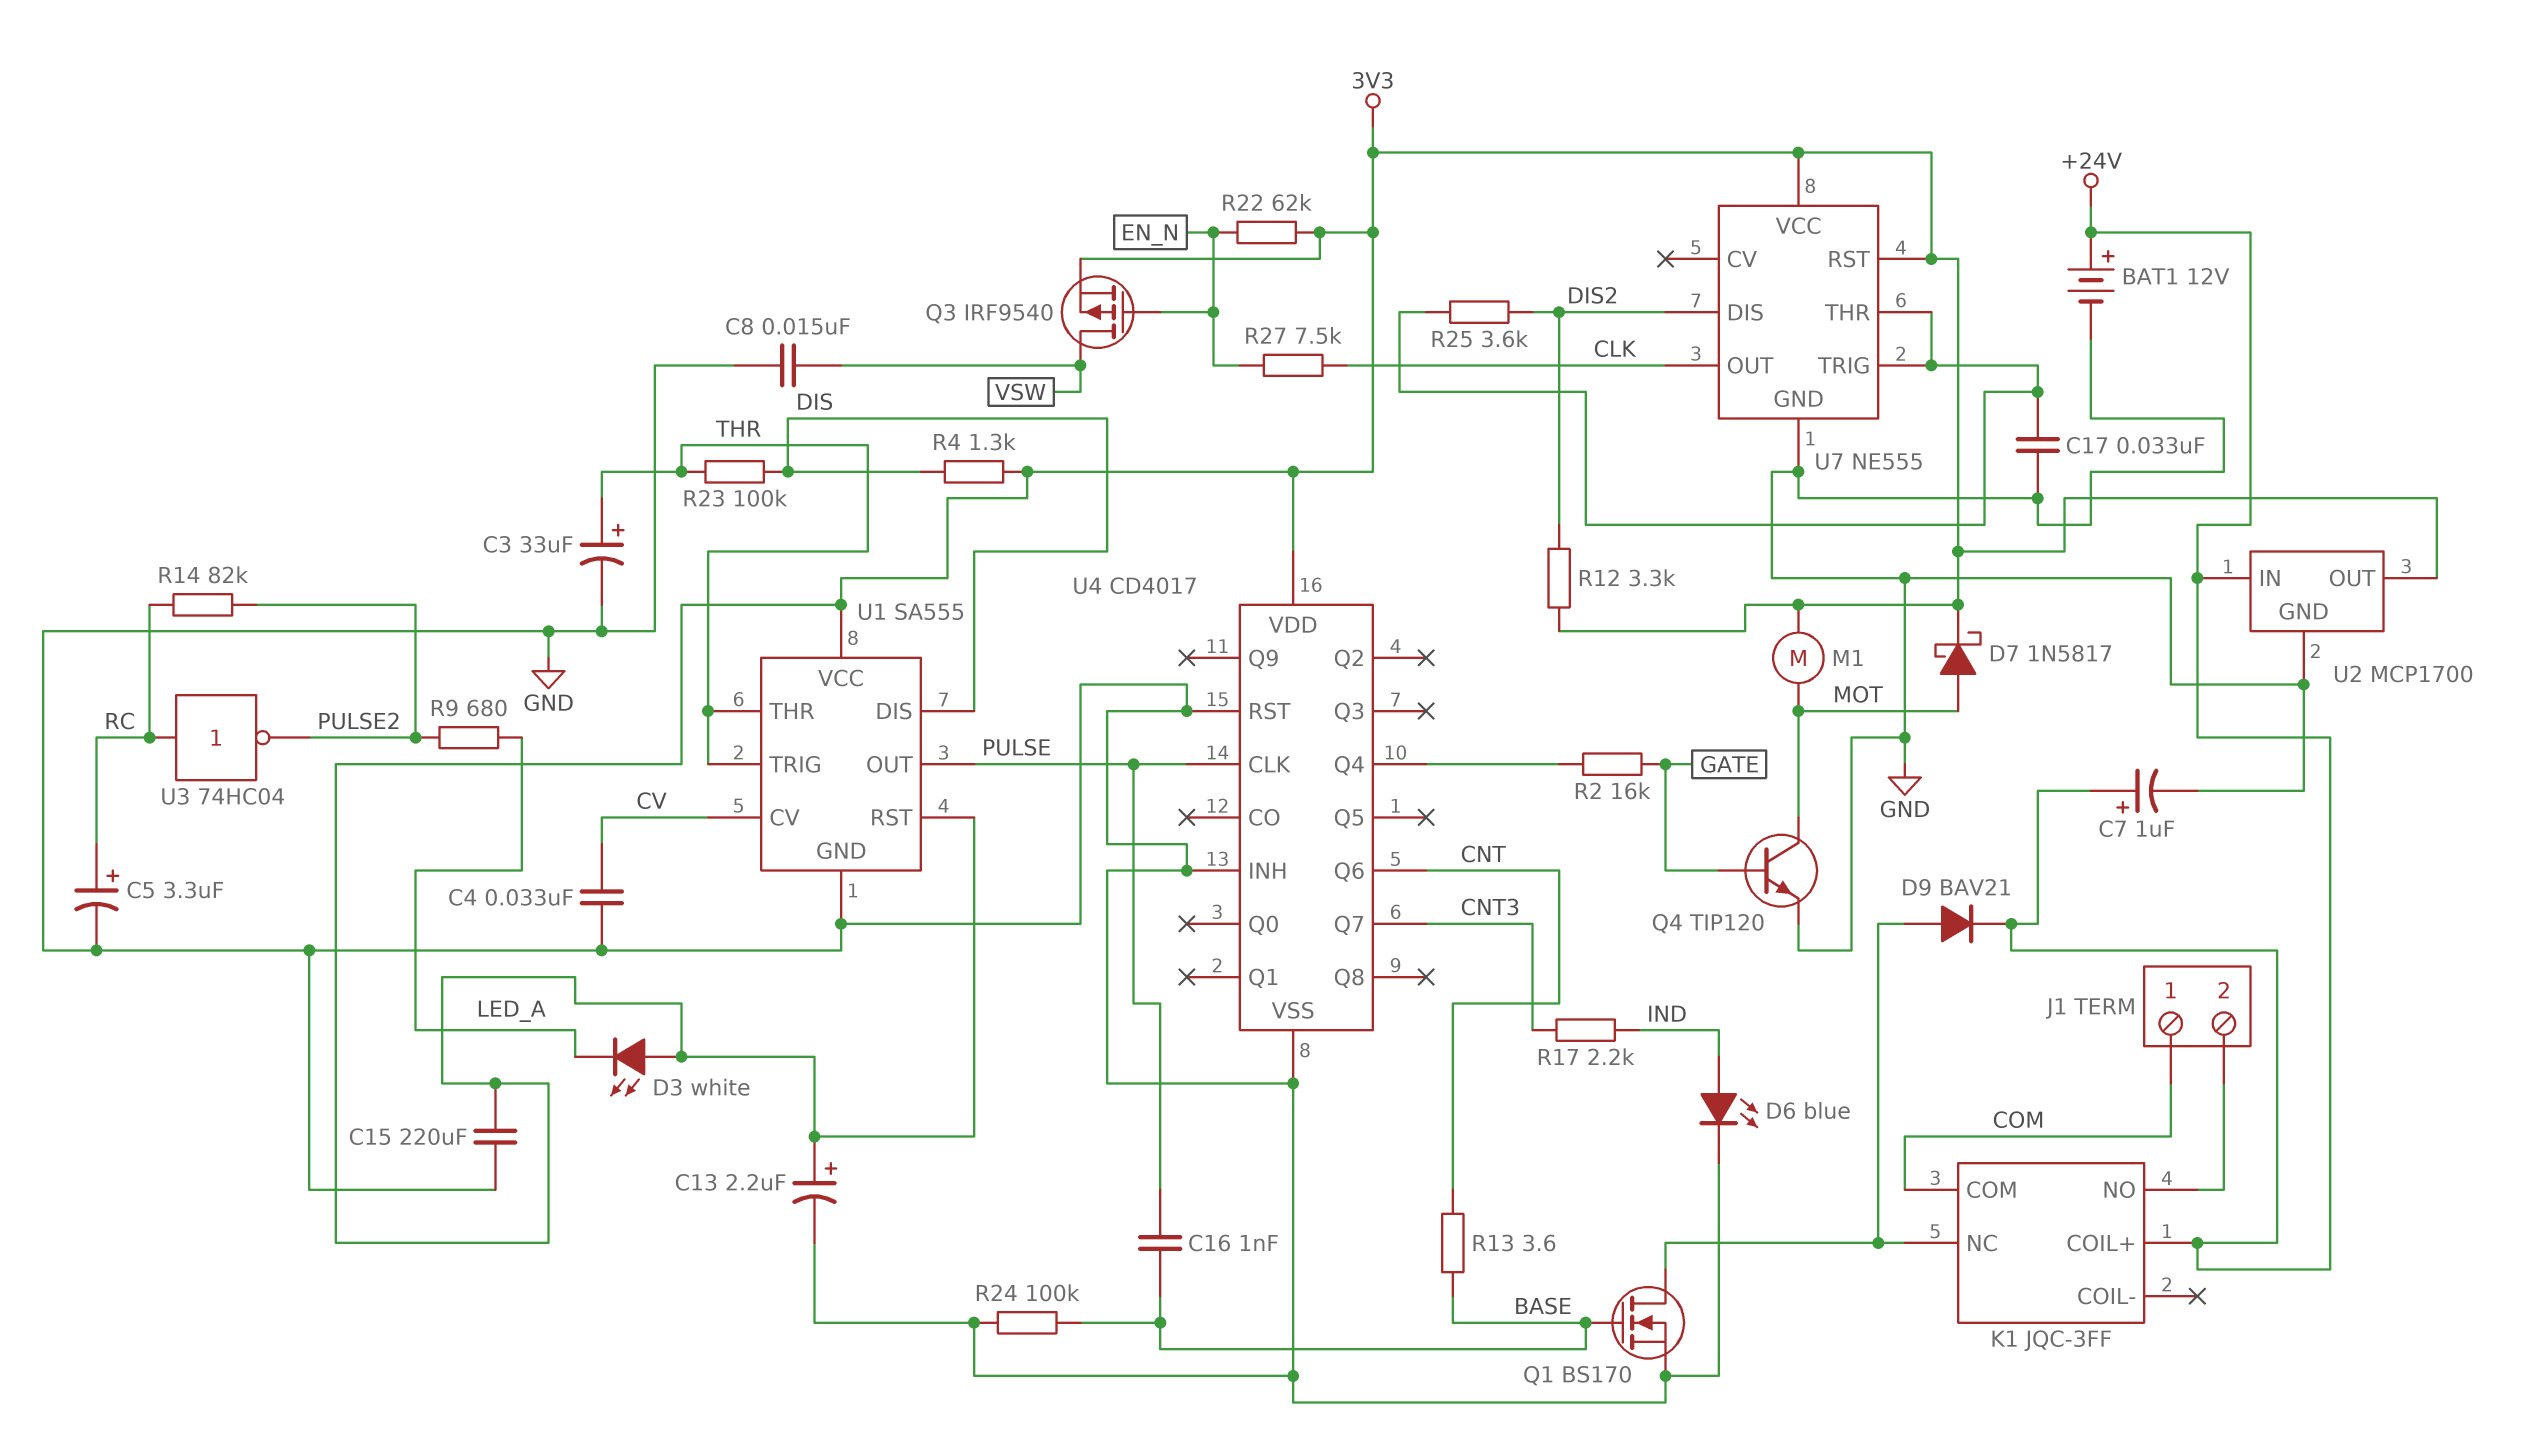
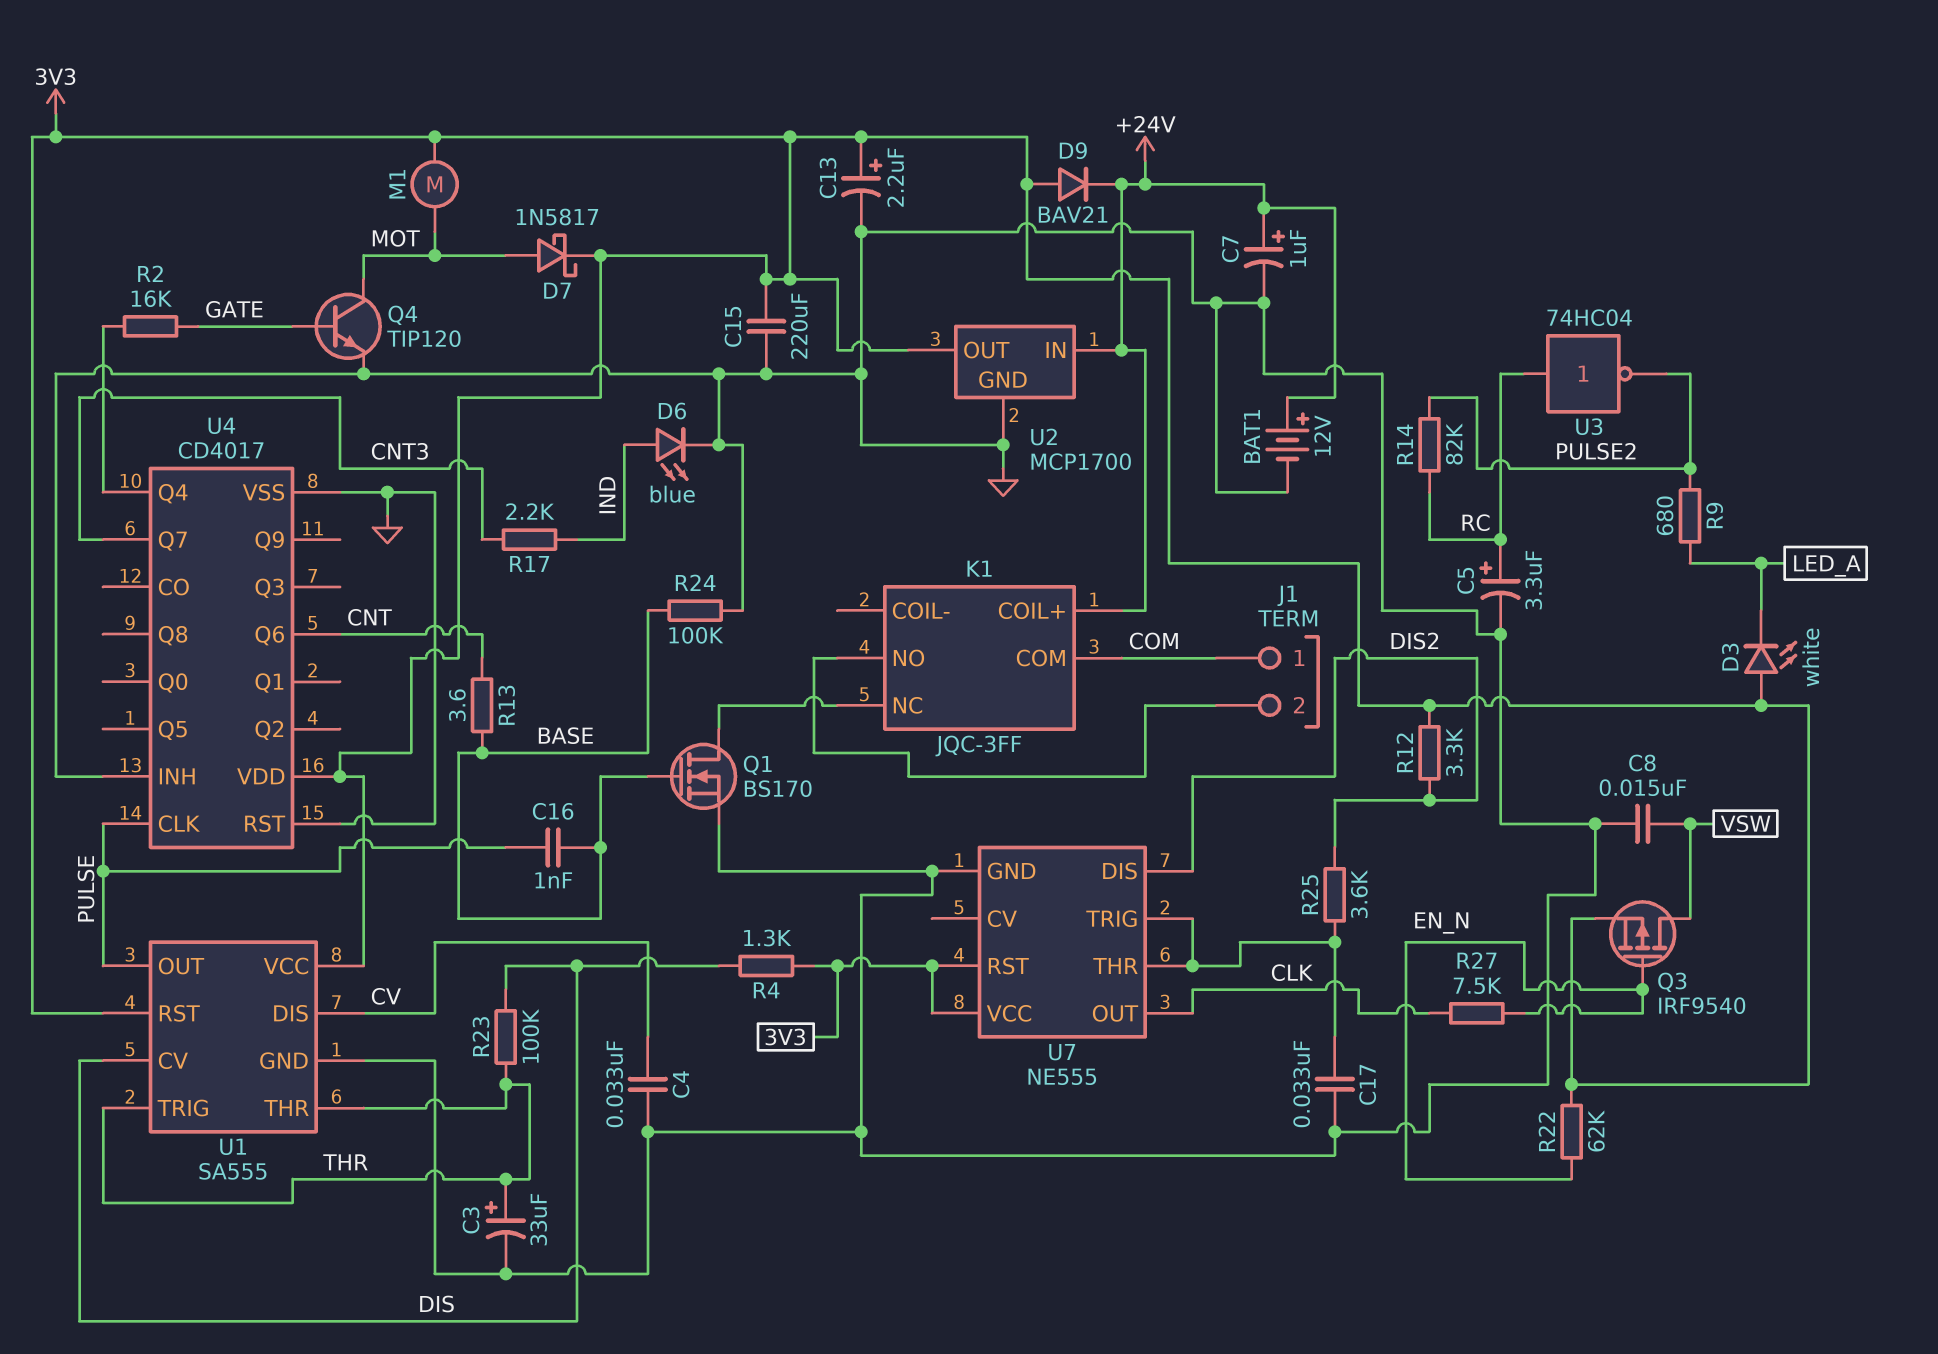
D9: diode BAV21 (A K1/NC, K +24V) -> diode BAV21 (A 3V3, K +24V)
U1 pin CV: CV -> DIS
U1 pin DIS: DIS -> CV

